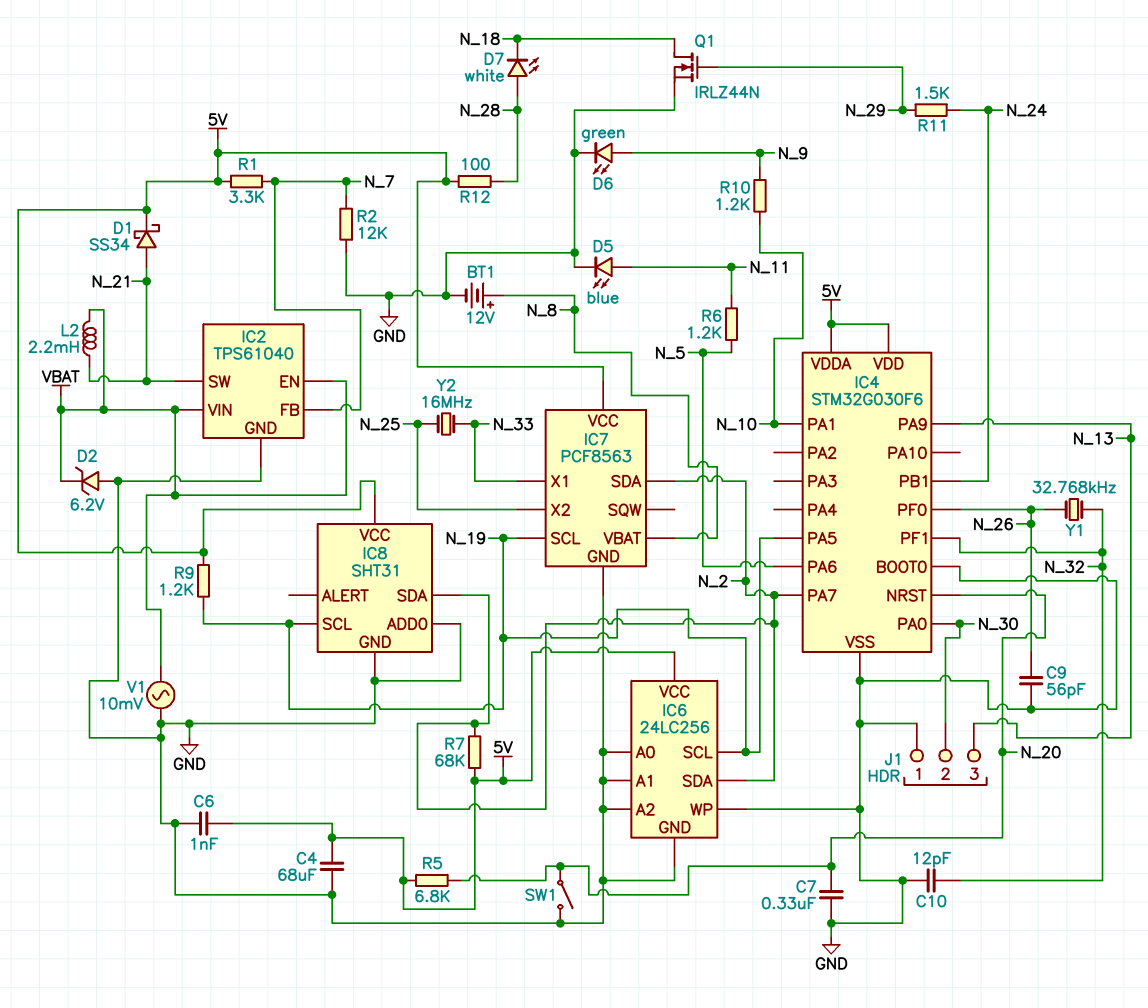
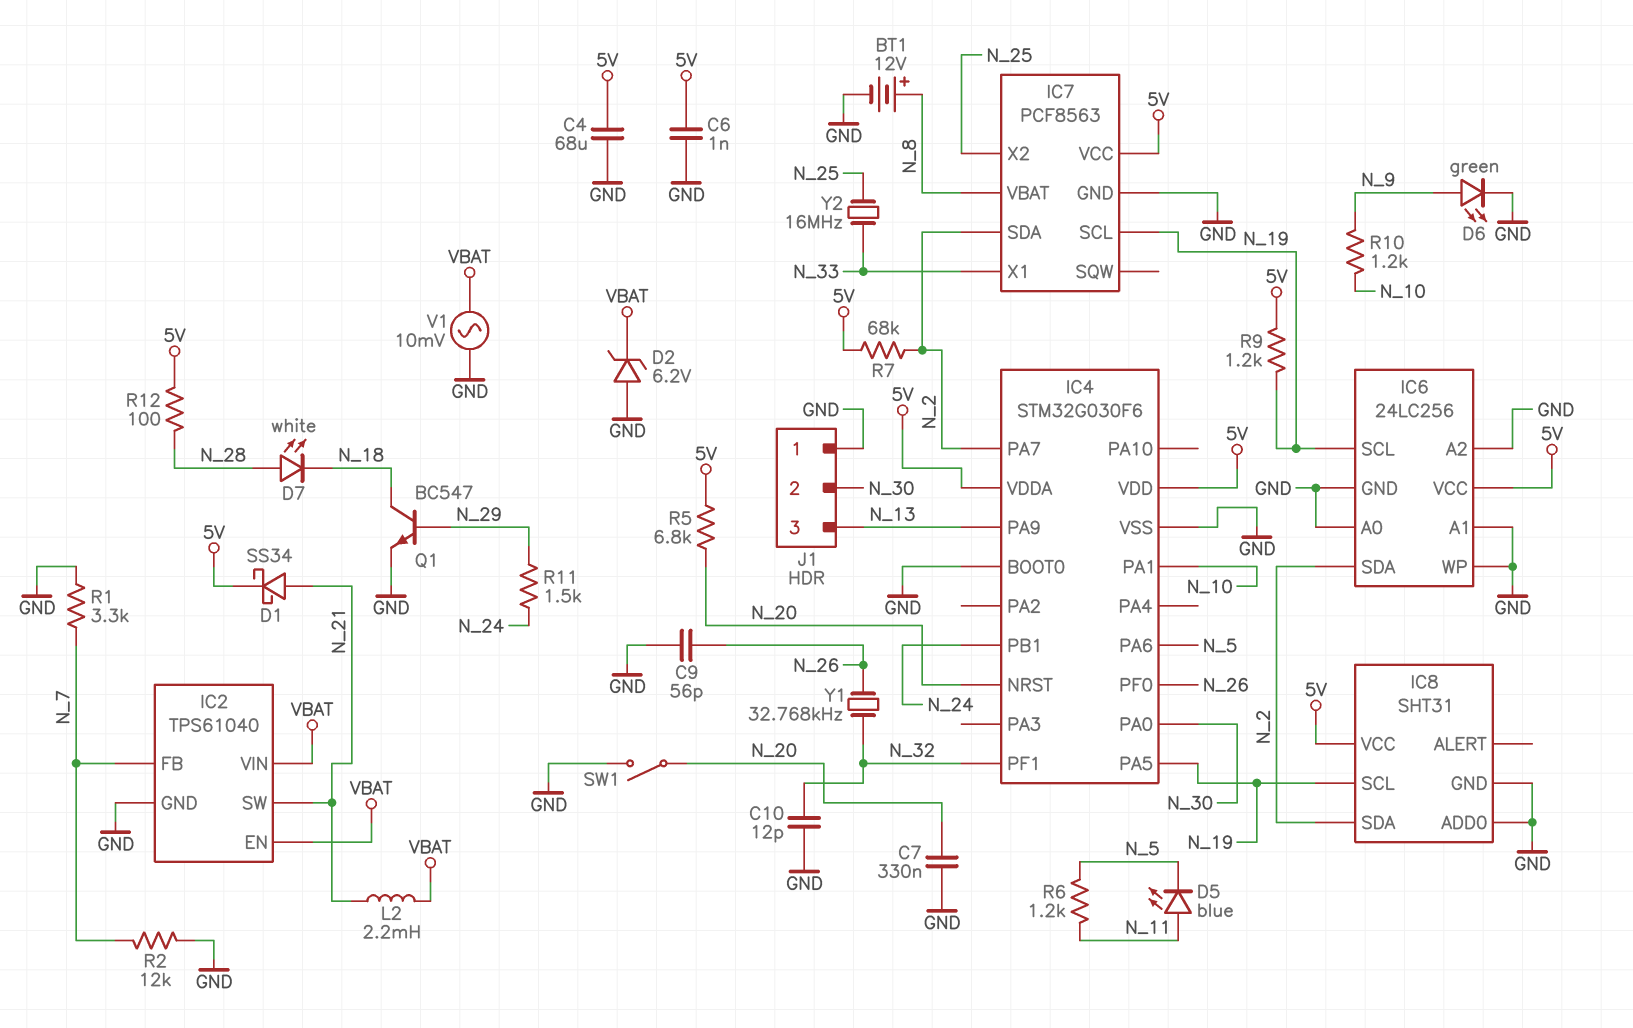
D5: LED blue (A N_11, K GND) -> LED blue (A N_11, K N_5)
Q1: NMOS IRLZ44N (G N_29, D N_18, S GND) -> NPN BC547 (B N_29, C N_18, E GND)
R1: 3.3k (5V, N_7) -> 3.3k (GND, N_7)

